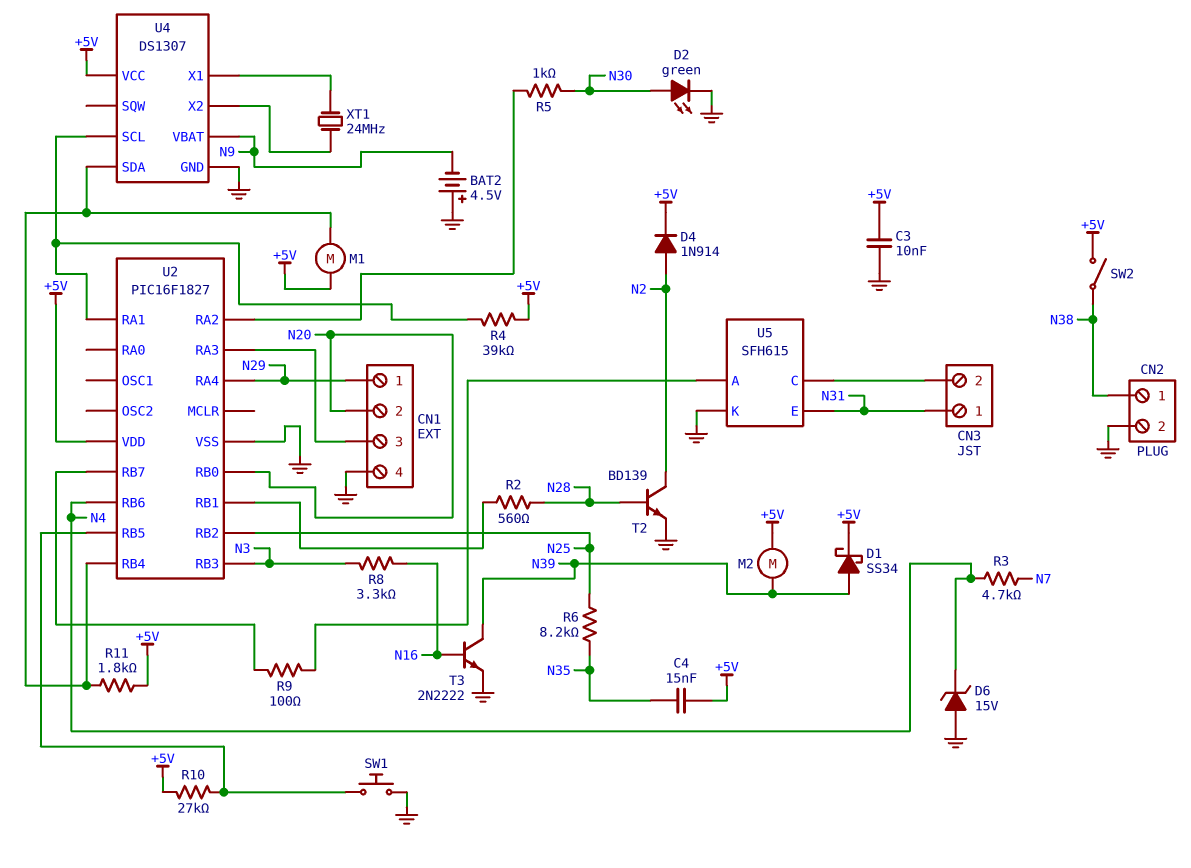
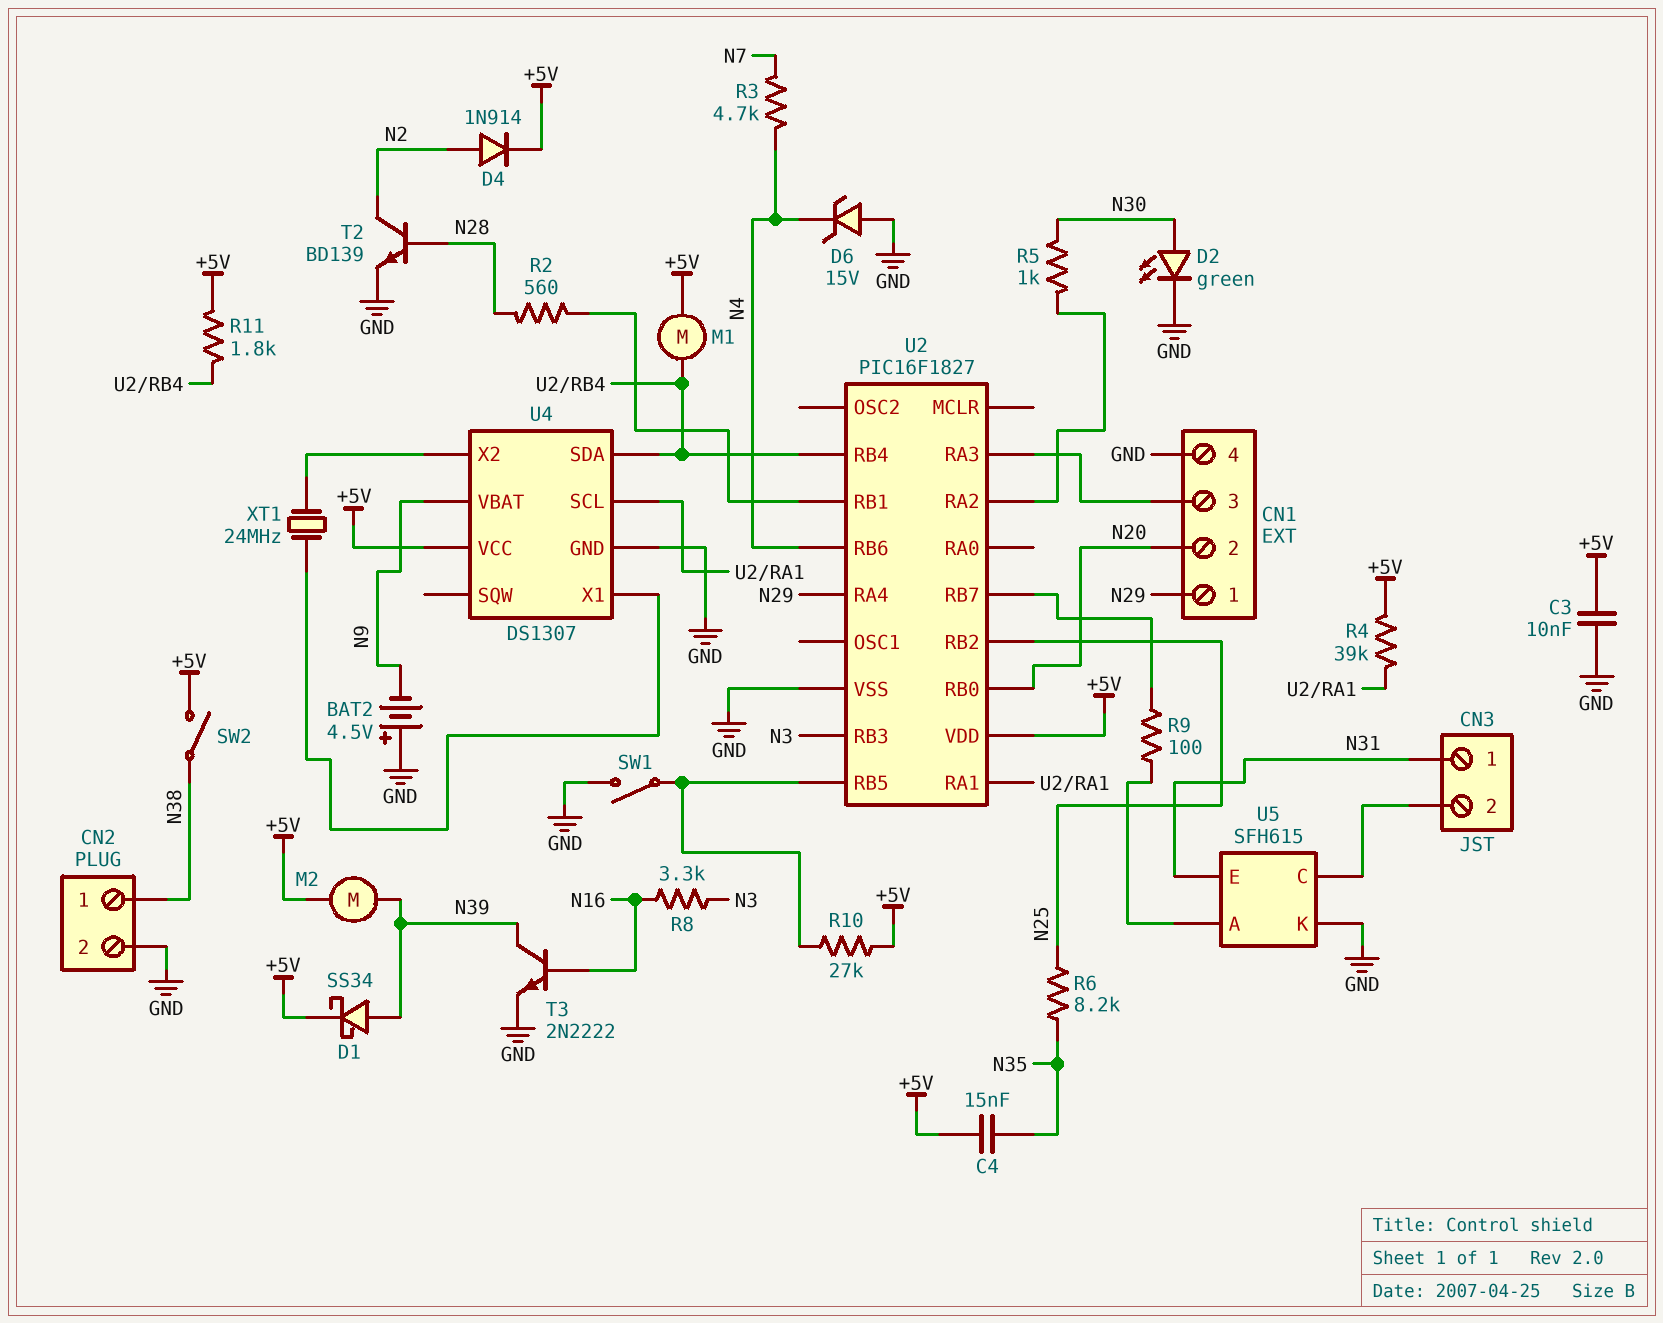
SW1: button (GND, U2/RB5) -> switch (GND, U2/RB5)

